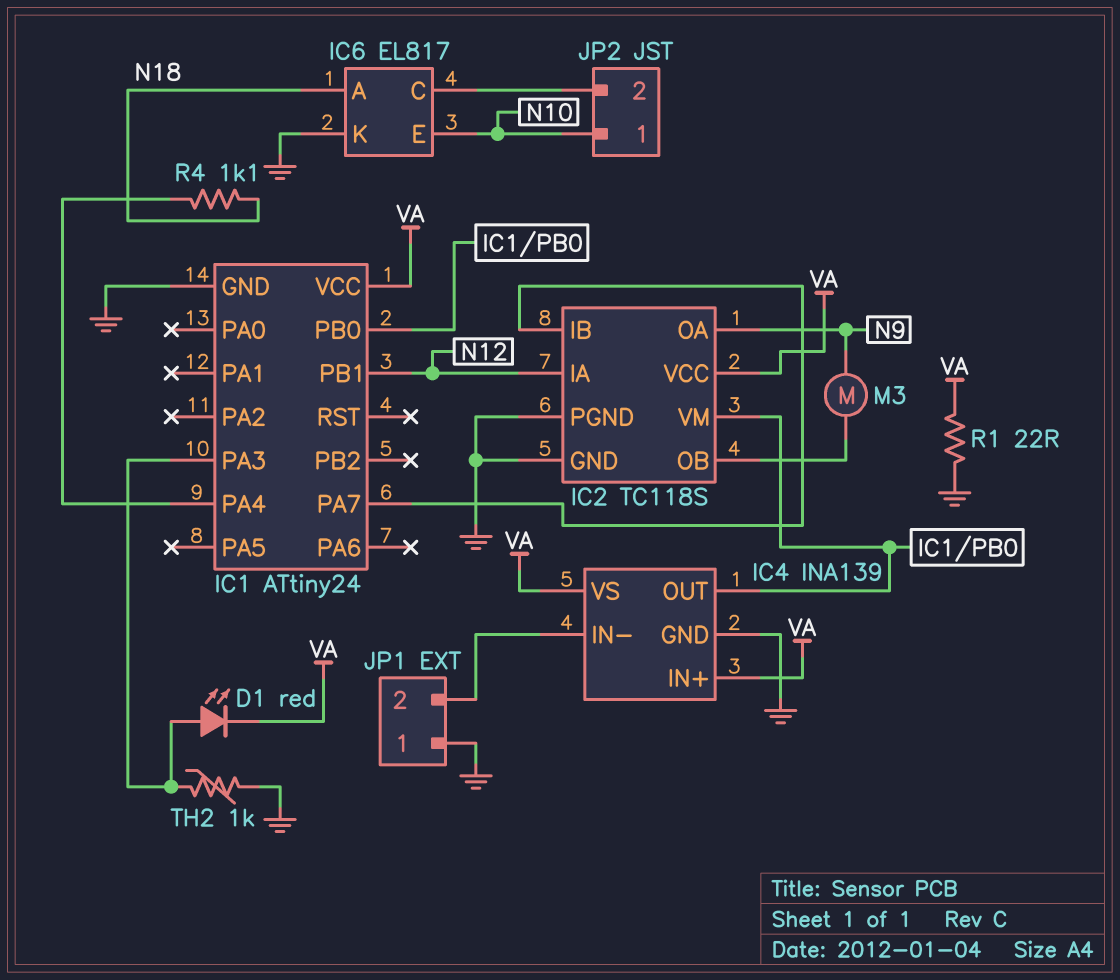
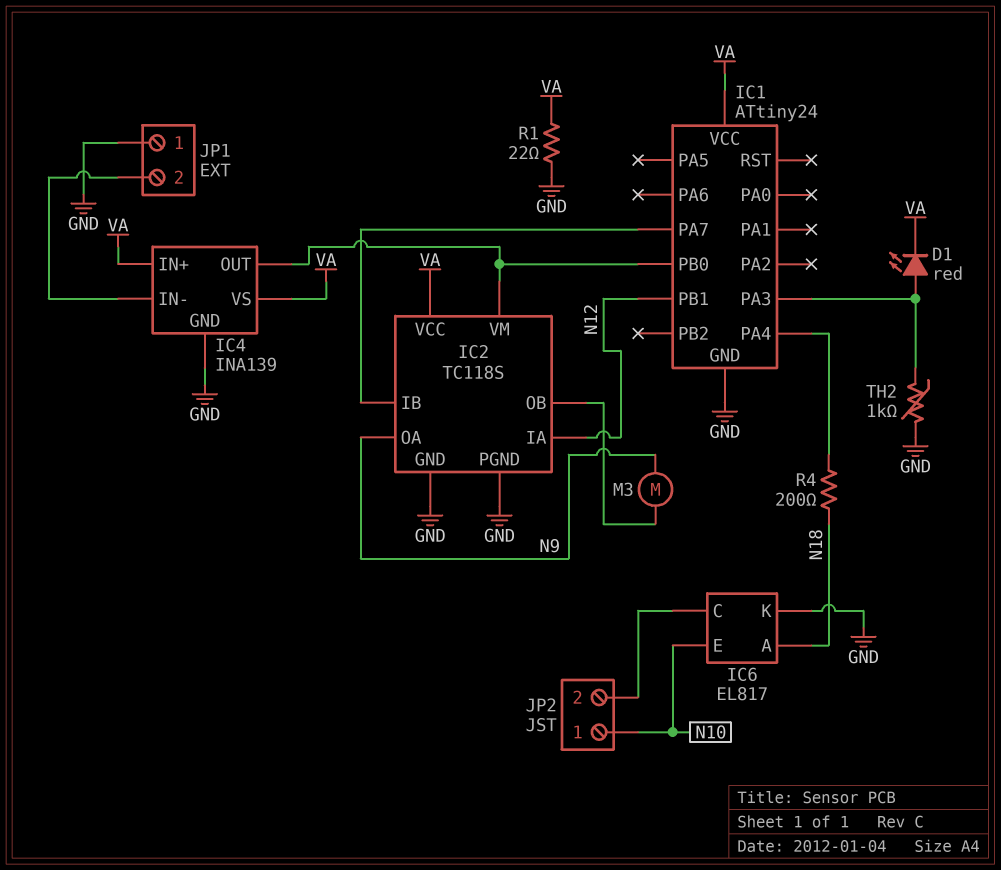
R4: 1.1k (IC1/PA4, N18) -> 200 (IC1/PA4, N18)

